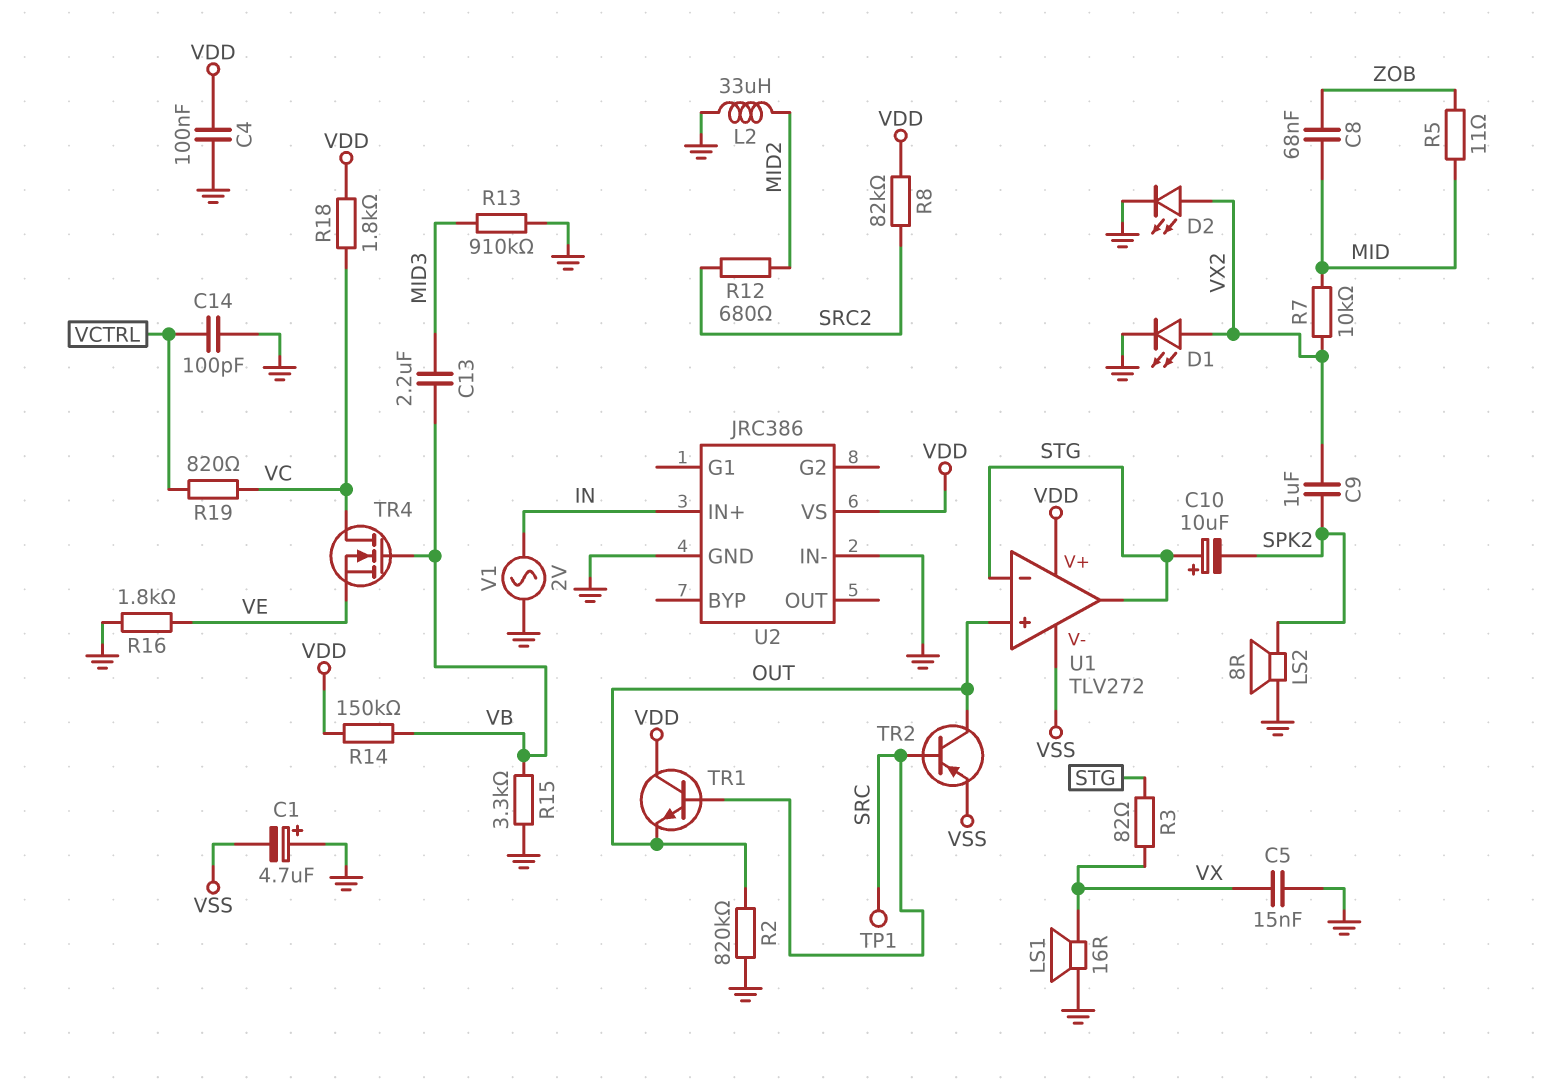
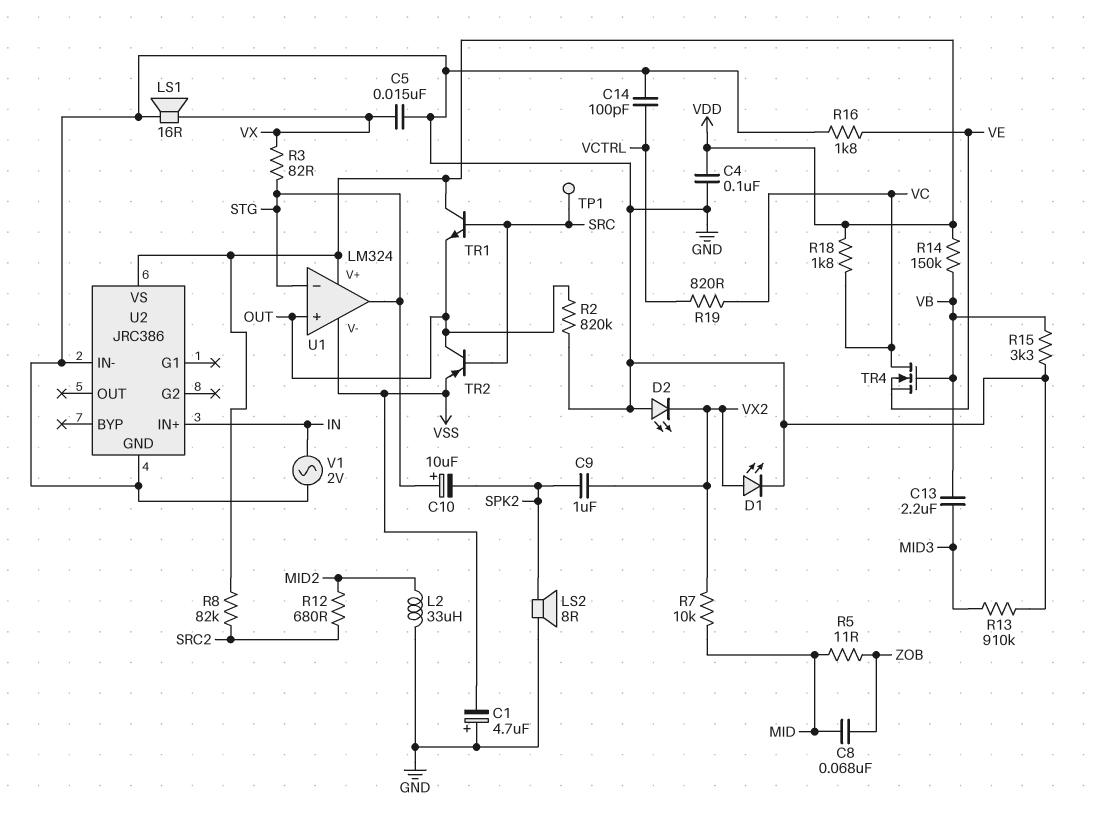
D2: LED (A VX2, K GND) -> LED (A GND, K VX2)
U1: TLV272 -> LM324

